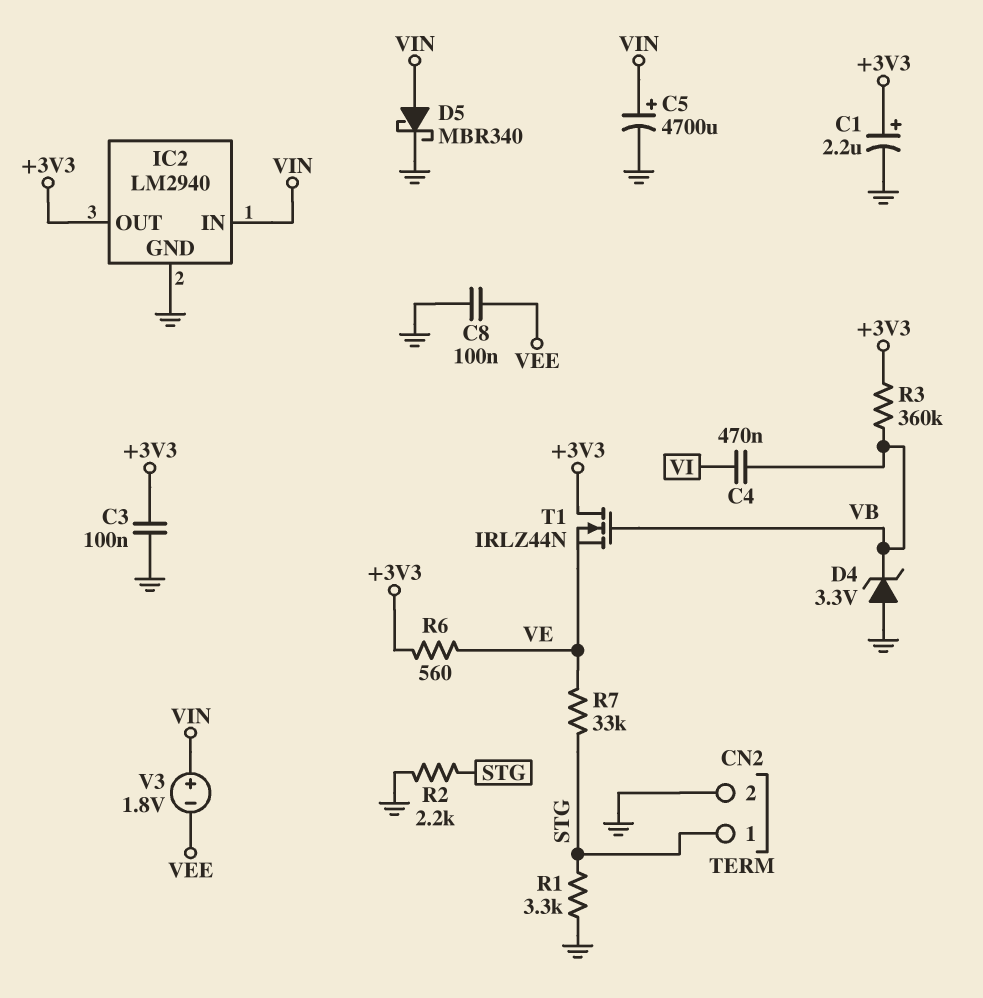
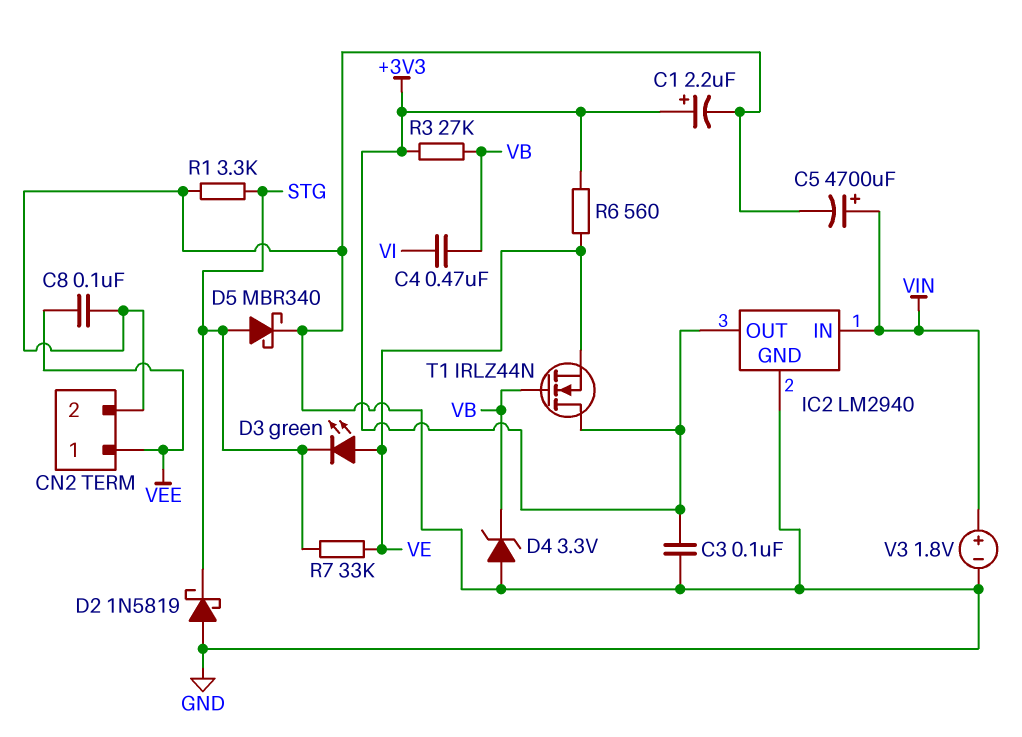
CN2 pin 1: STG -> VEE
D2: none -> schottky 1N5819 (A GND, K STG)
D3: none -> LED green (A VE, K STG)
D5: schottky MBR340 (A VIN, K GND) -> schottky MBR340 (A STG, K GND)
R2: 2.2k (GND, STG) -> none
R3: 360k (+3V3, VB) -> 27k (+3V3, VB)
V3: 1.8V (plus VIN, minus VEE) -> 1.8V (plus VIN, minus GND)

